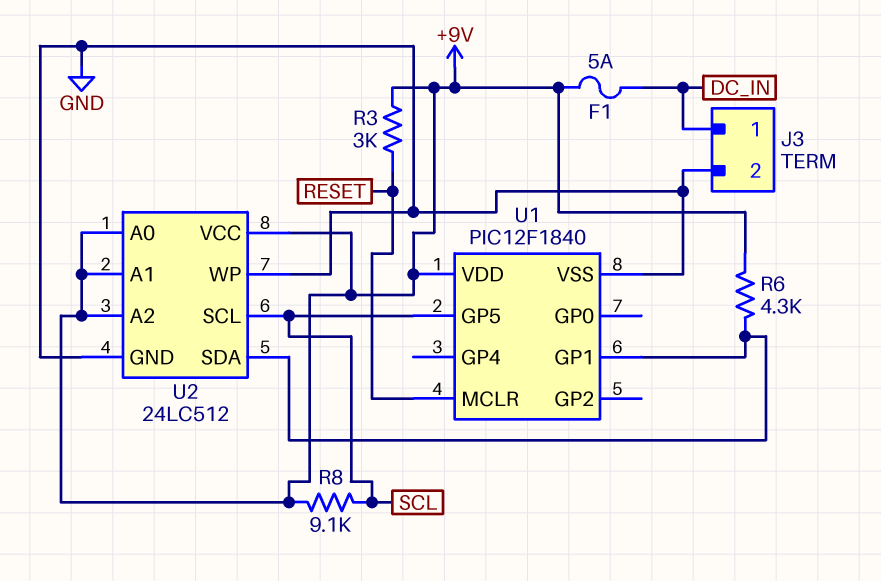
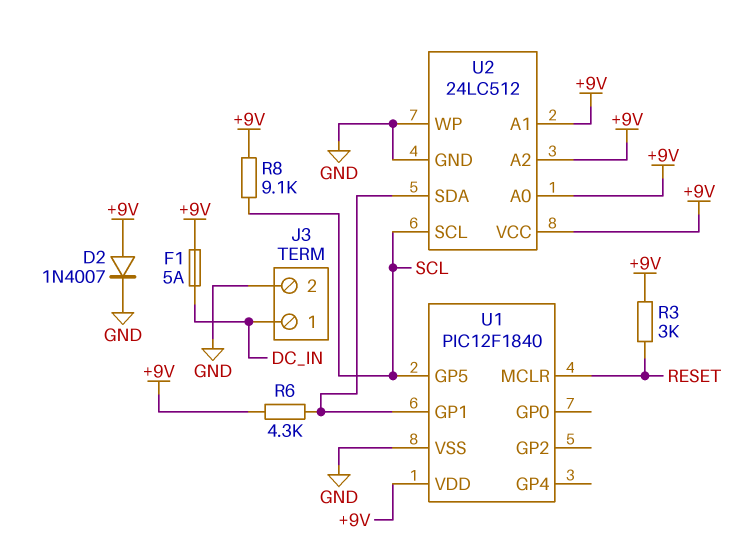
D2: none -> diode 1N4007 (A +9V, K GND)

